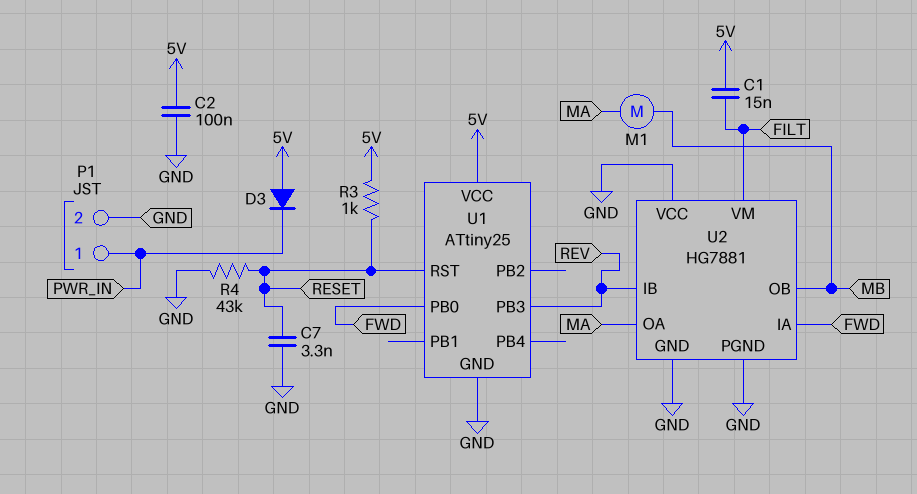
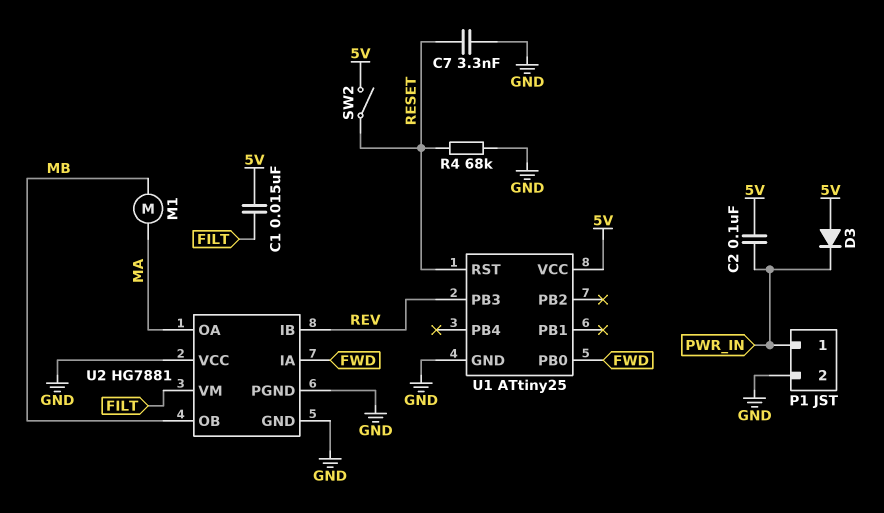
C2: 100nF (5V, GND) -> 100nF (5V, PWR_IN)
R3: 1k (5V, RESET) -> none
R4: 43k (GND, RESET) -> 68k (GND, RESET)
SW2: none -> switch (5V, RESET)

